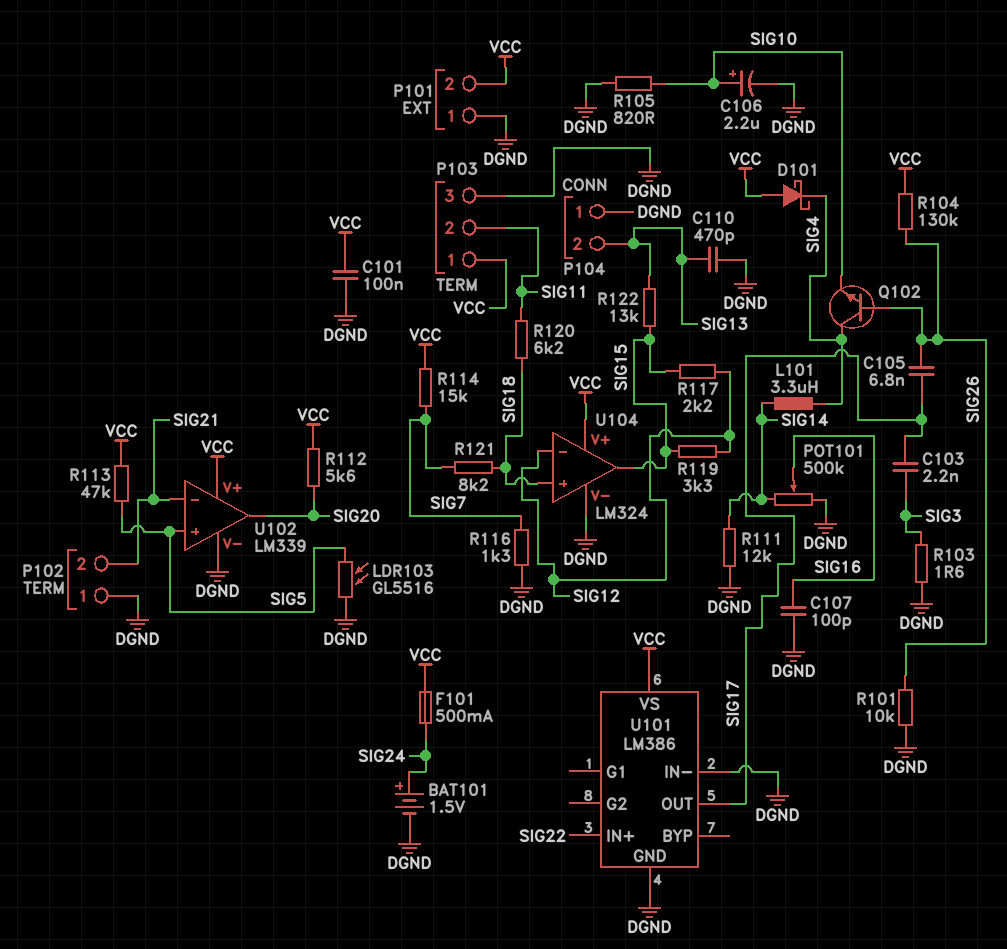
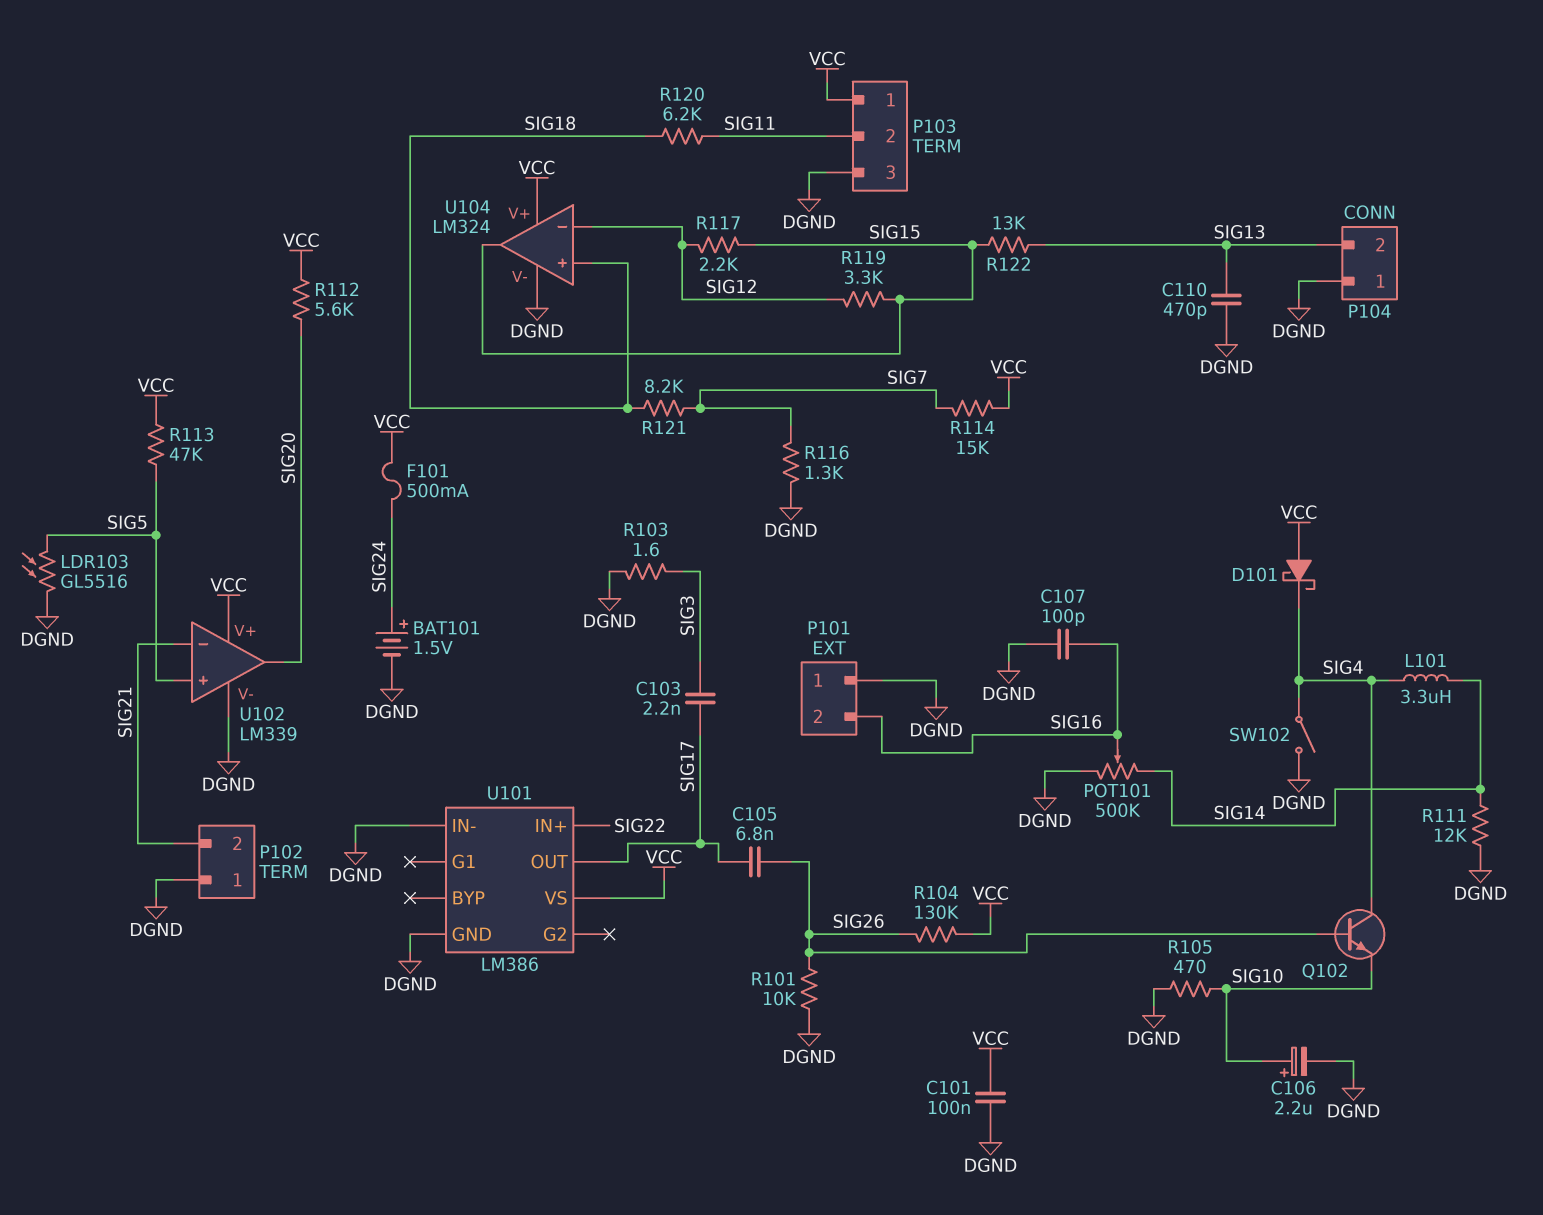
P101 pin 2: VCC -> SIG16
R105: 820 (DGND, SIG10) -> 470 (DGND, SIG10)
SW102: none -> switch (DGND, SIG4)

